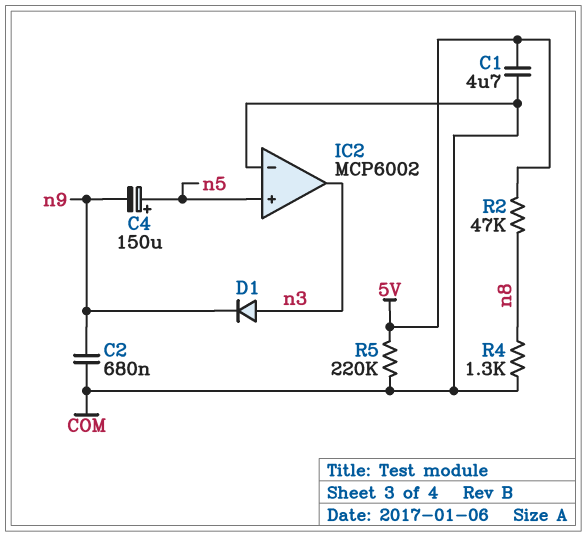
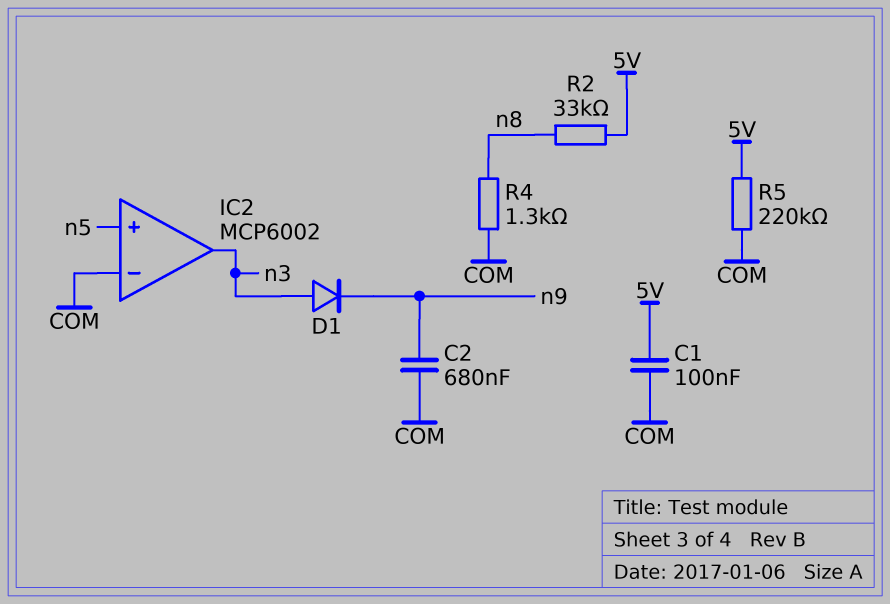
C1: 4.7uF (5V, COM) -> 100nF (5V, COM)
C4: 150uF (plus n5, minus n9) -> none
R2: 47k (5V, n8) -> 33k (5V, n8)

